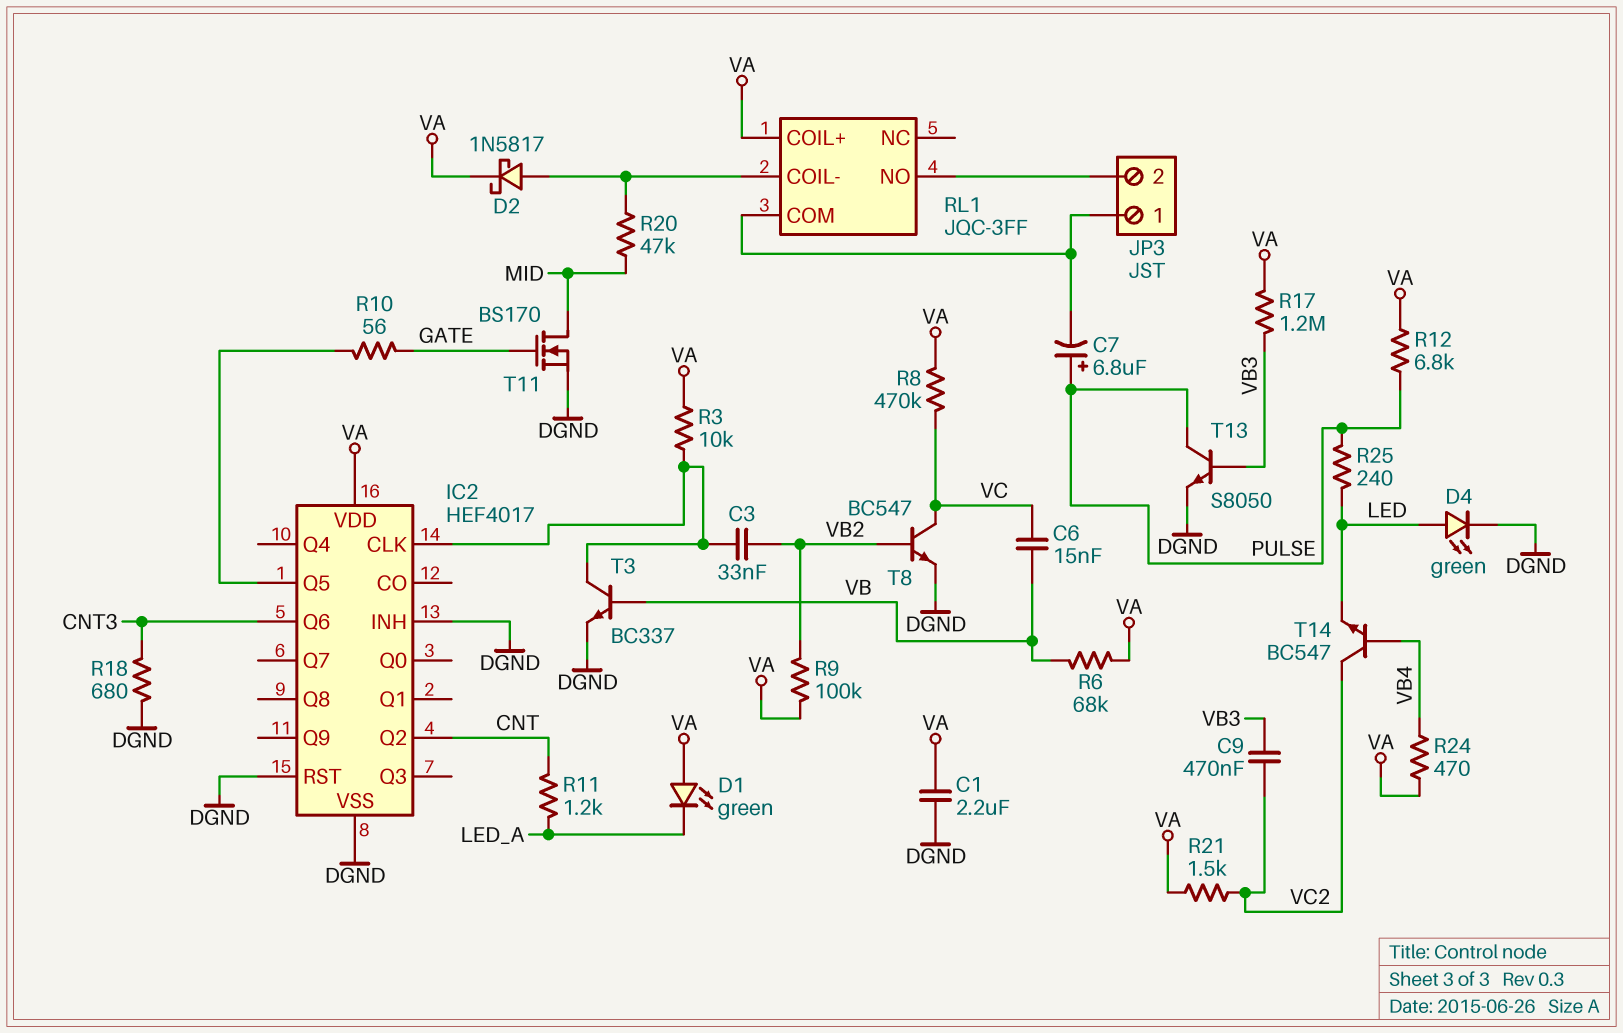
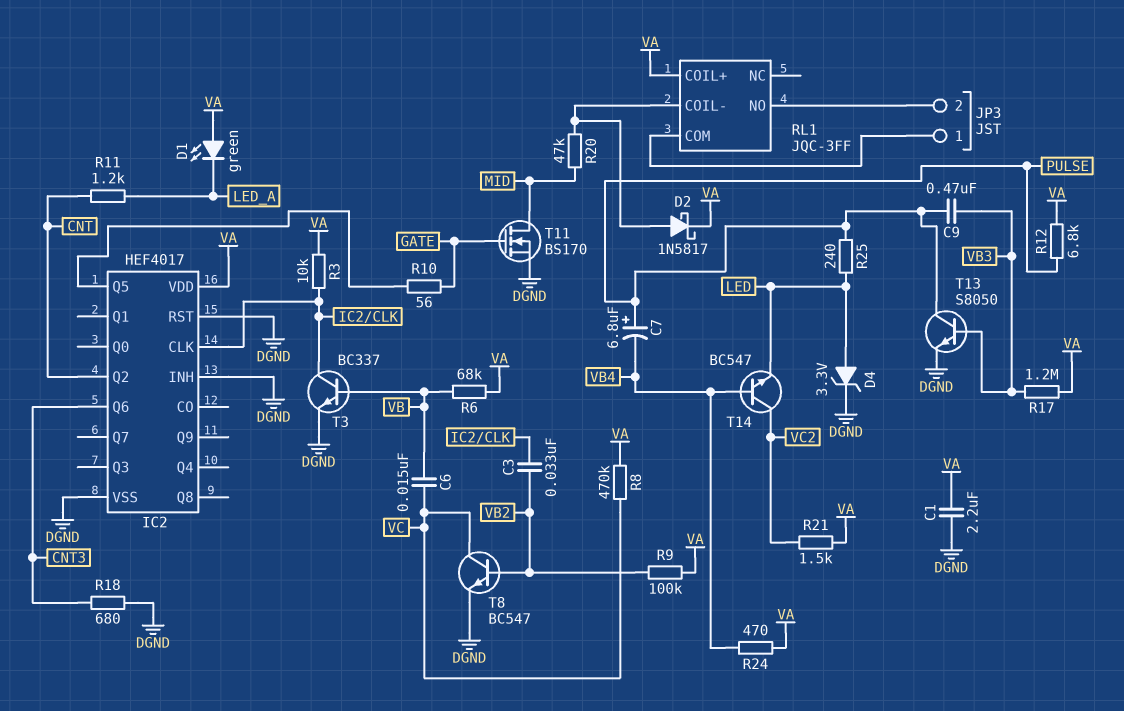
C7: 6.8uF (plus PULSE, minus JP3/1) -> 6.8uF (plus PULSE, minus VB4)
C9: 470nF (VB3, VC2) -> 470nF (PULSE, VB3)
D4: LED green (A LED, K DGND) -> zener 3.3V (A LED, K DGND)

